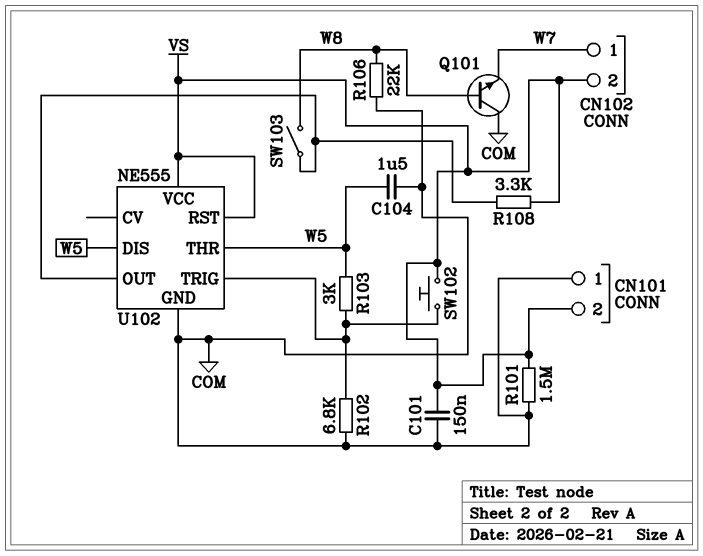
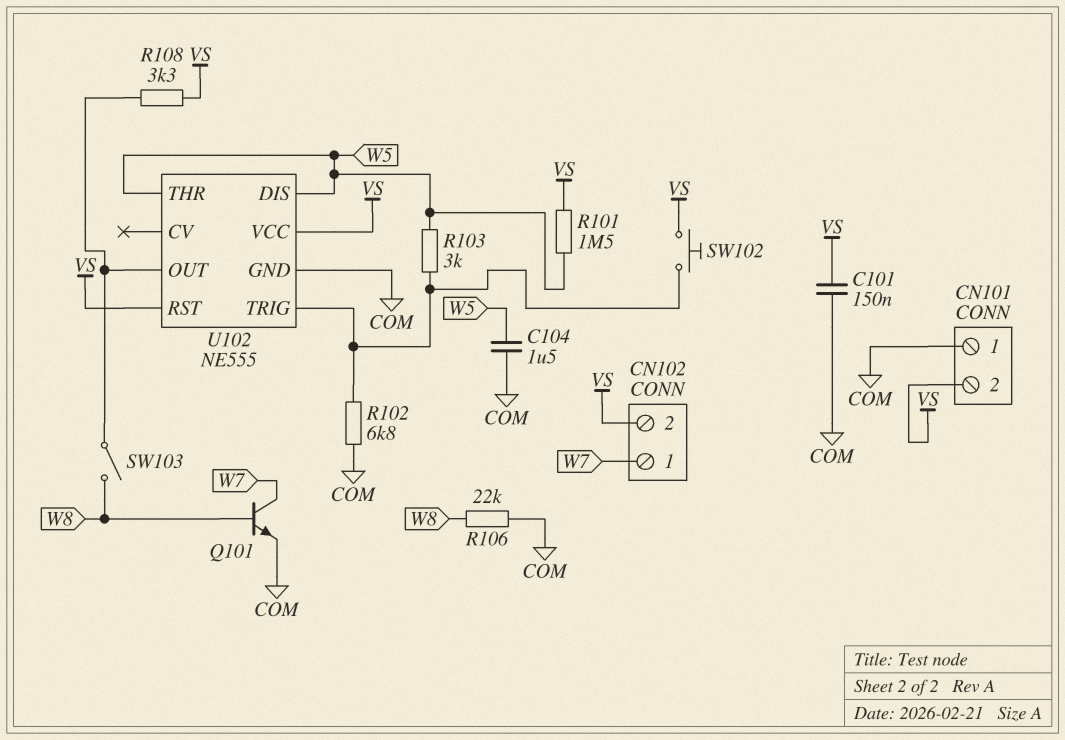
Q101: NPN (B W8, C COM, E W7) -> NPN (B W8, C W7, E COM)
R101: 1.5M (COM, VS) -> 1.5M (VS, W5)

